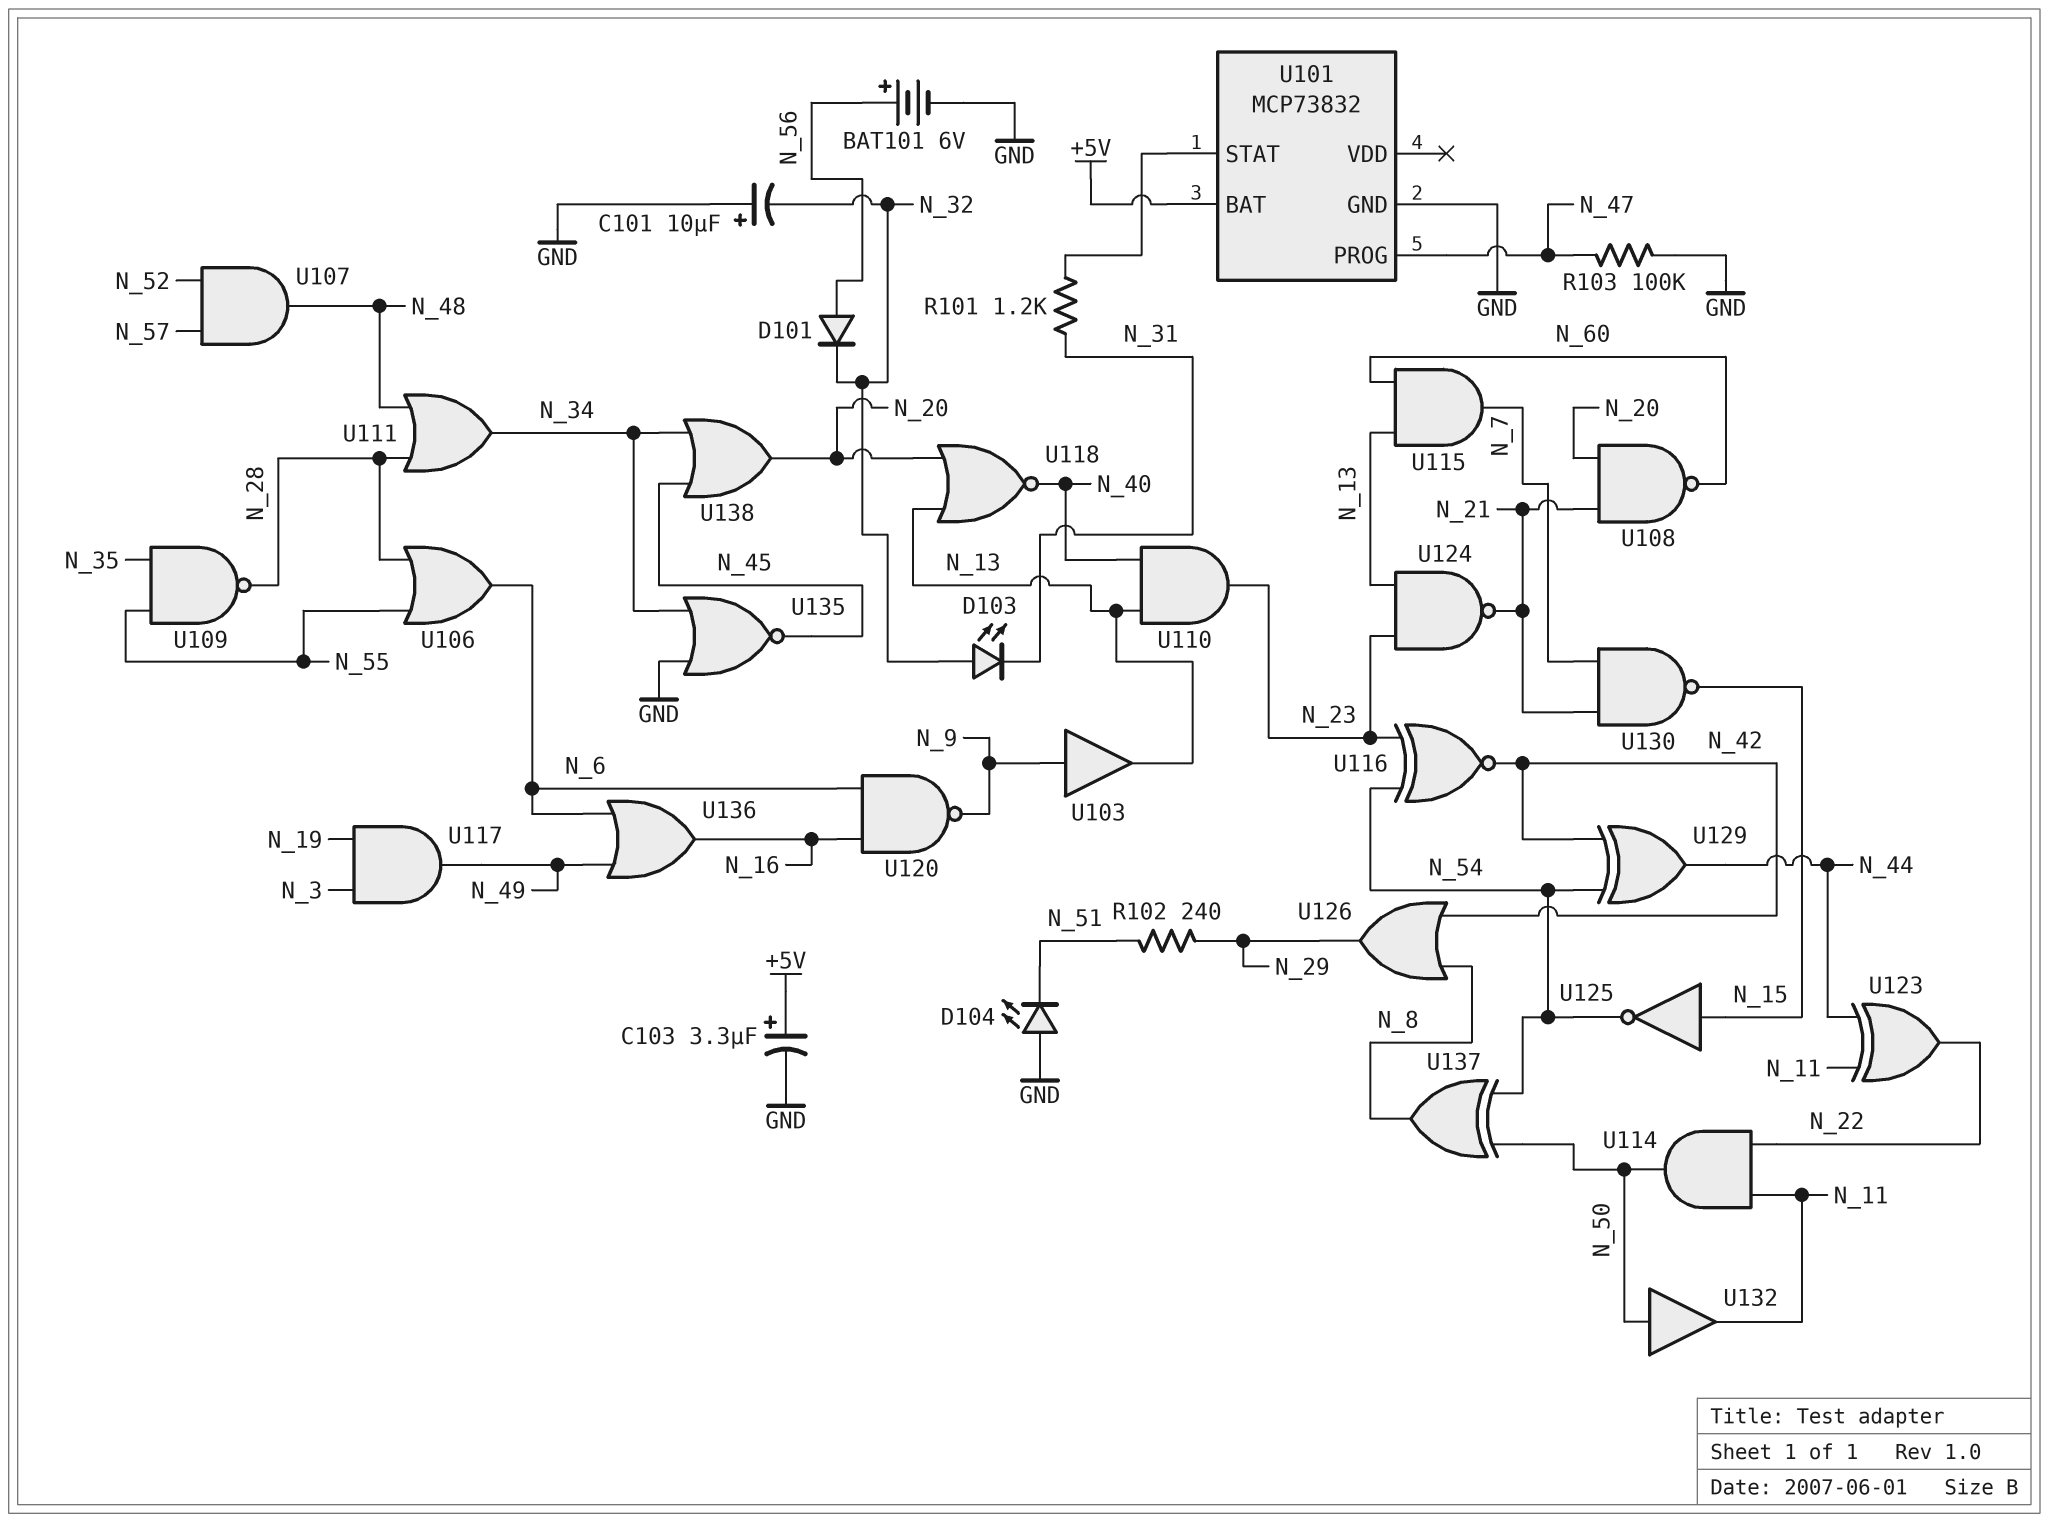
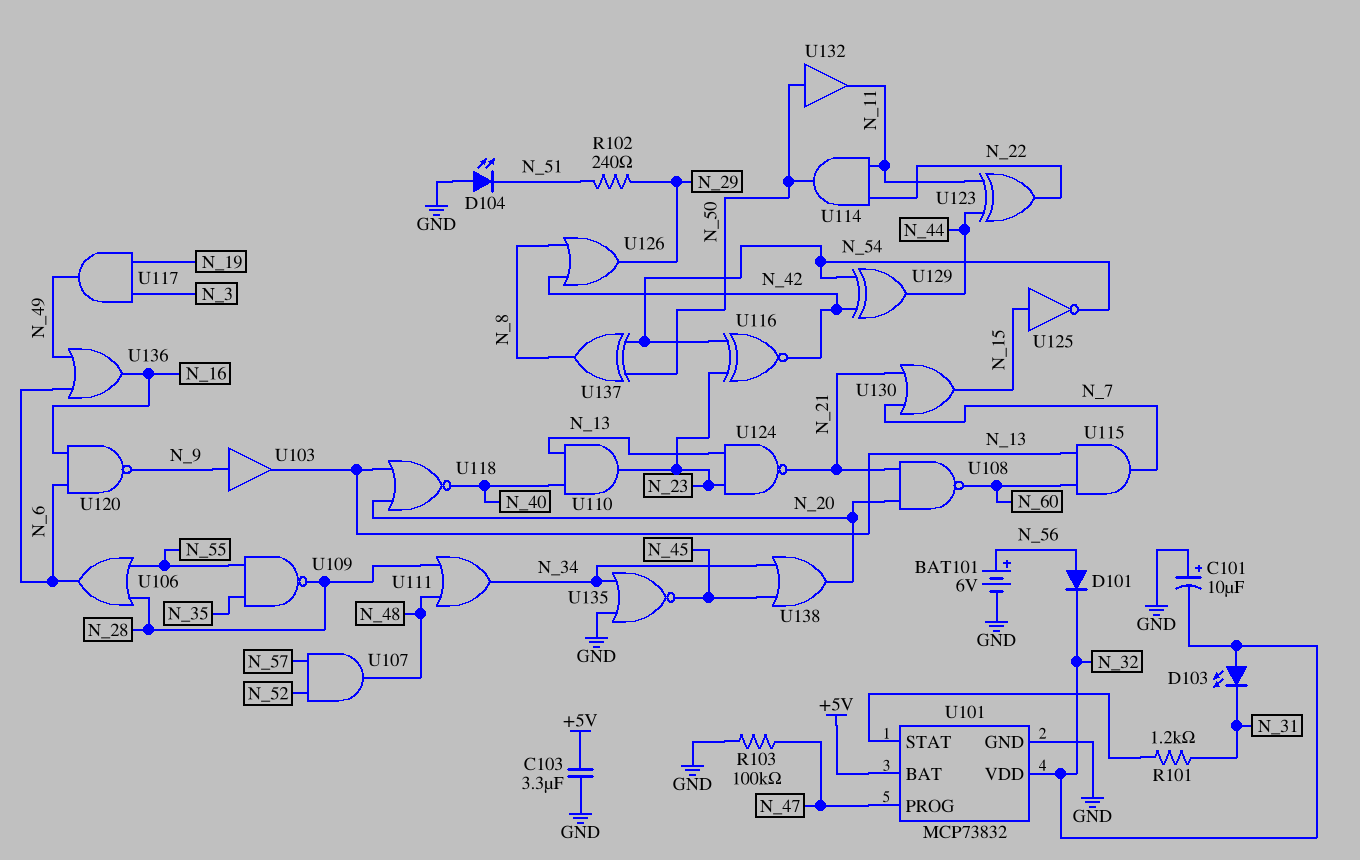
C103: 3.3uF (plus +5V, minus GND) -> 3.3uF (+5V, GND)
U101 pin VDD: none -> N_32
U130: NAND (in N_7, in N_21, out N_15) -> OR (in N_7, in N_21, out N_15)

